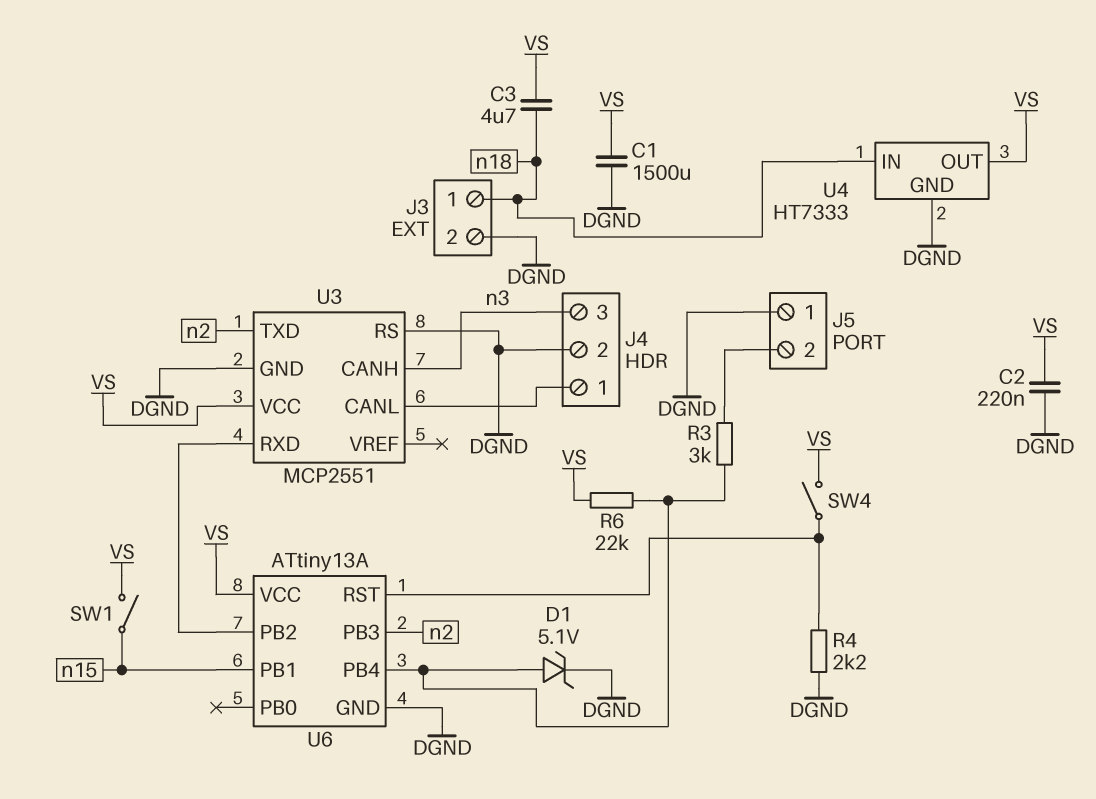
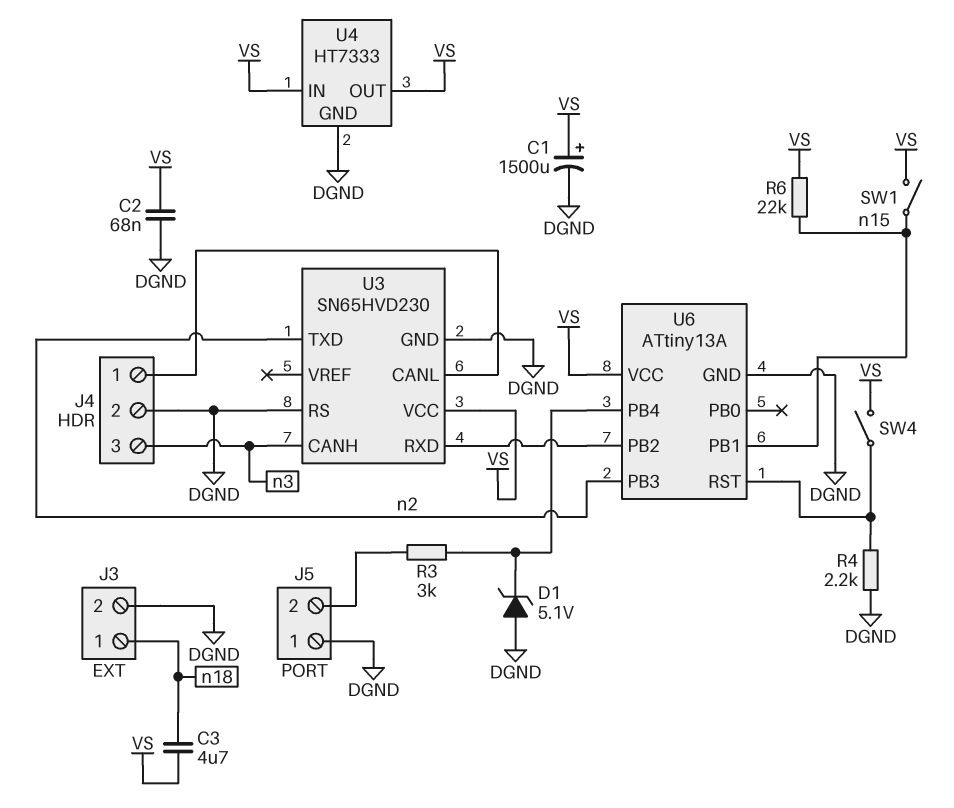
C1: 1500uF (DGND, VS) -> 1500uF (plus VS, minus DGND)
C2: 220nF (DGND, VS) -> 68nF (DGND, VS)
D1: zener 5.1V (A U6/PB4, K DGND) -> zener 5.1V (A DGND, K U6/PB4)
R6: 22k (U6/PB4, VS) -> 22k (VS, n15)
U3: MCP2551 -> SN65HVD230
U4 pin IN: n18 -> VS

